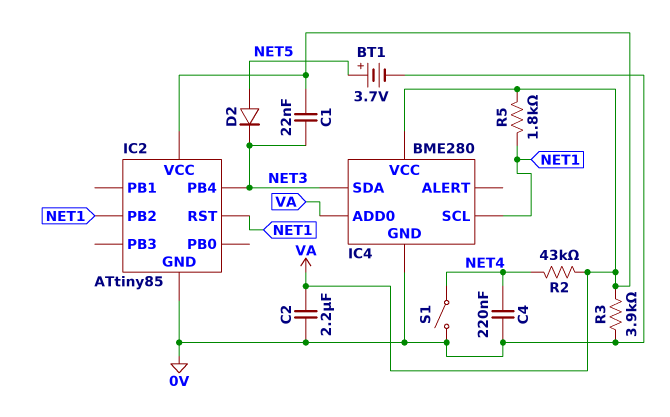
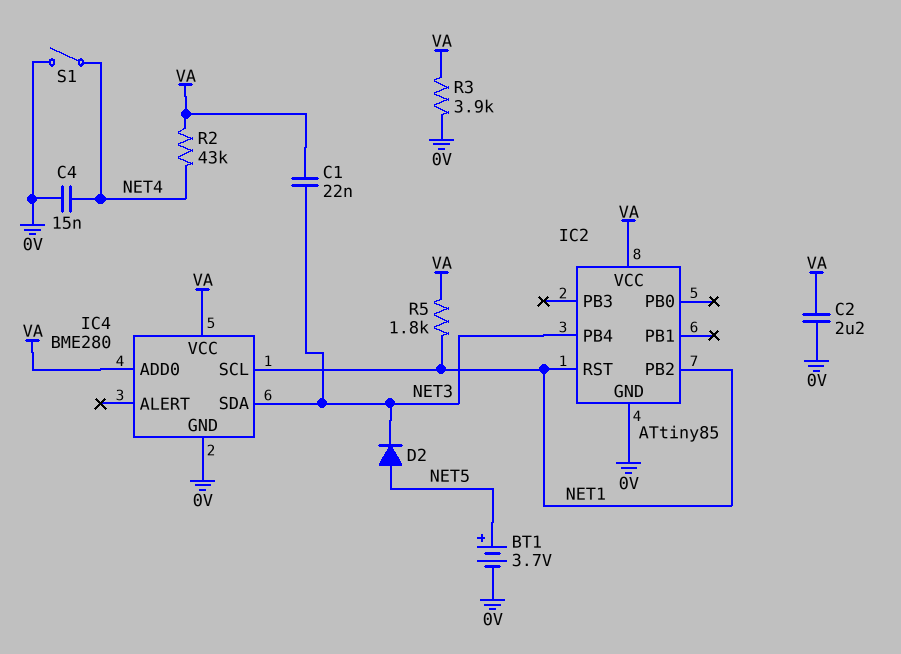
C4: 220nF (0V, NET4) -> 15nF (0V, NET4)

